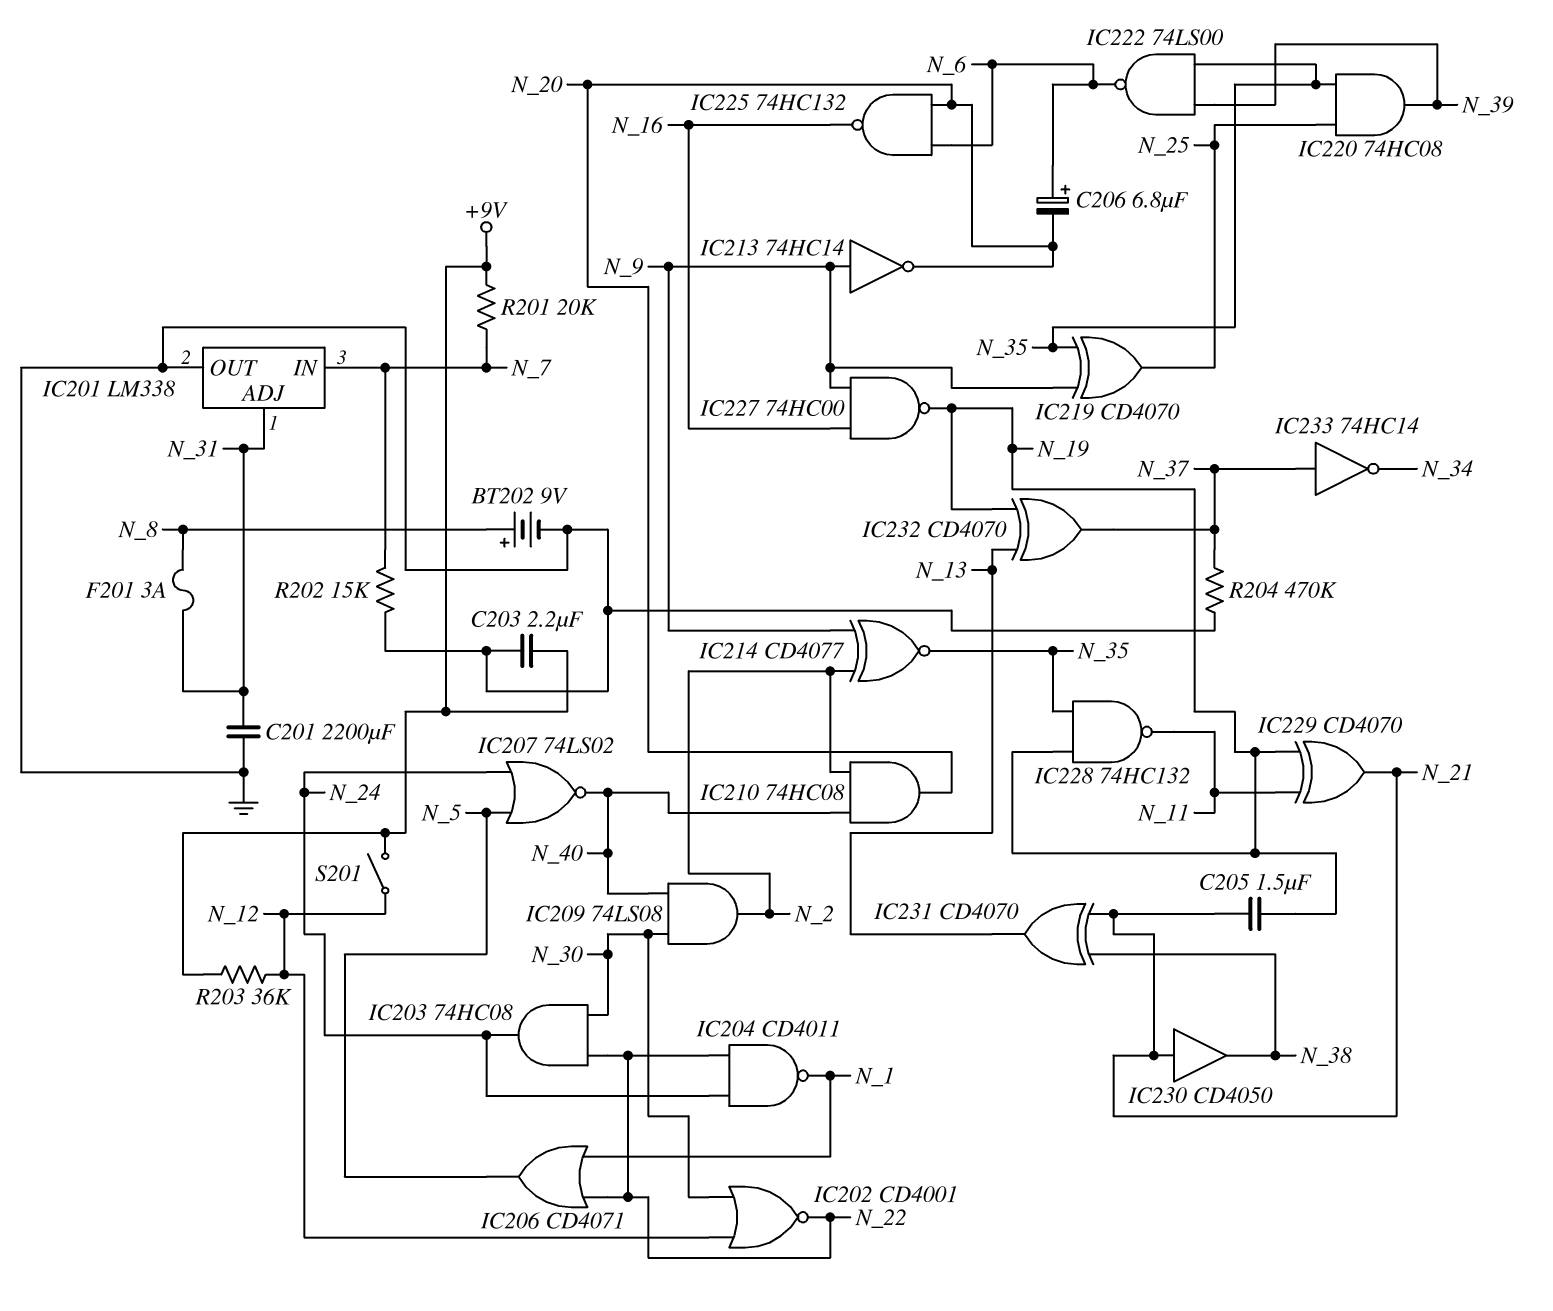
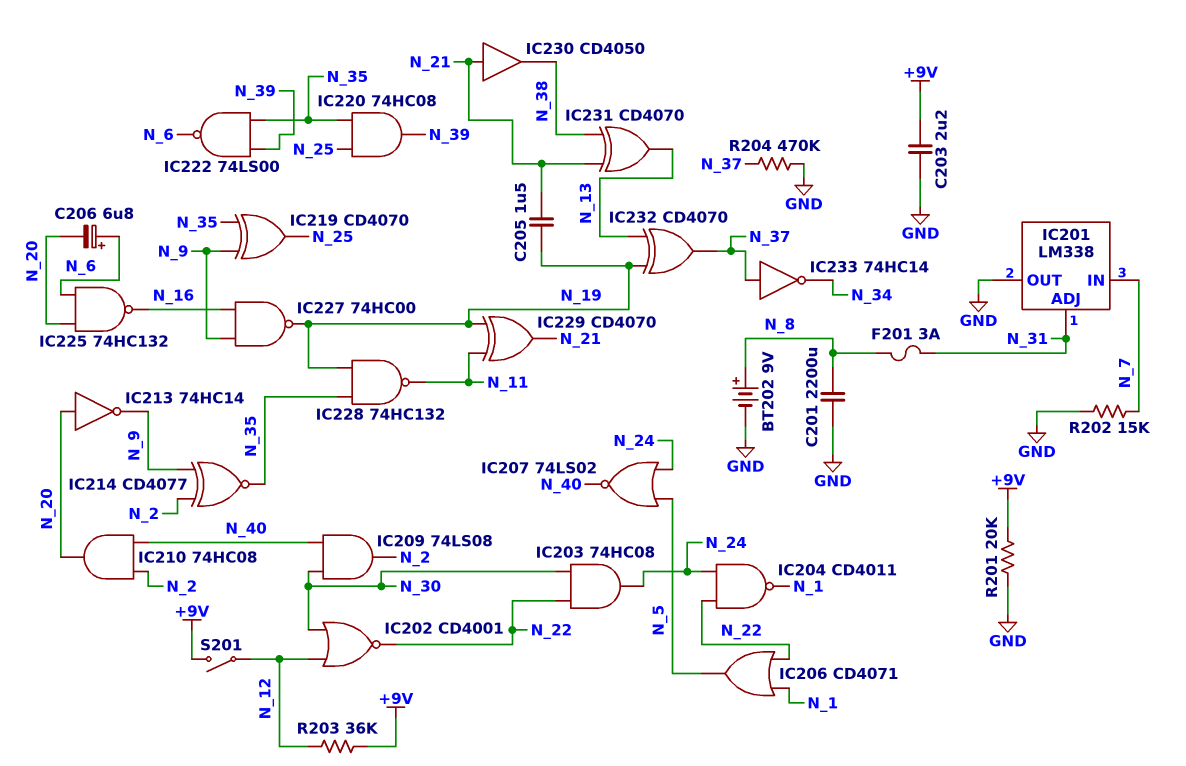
C201: 2200uF (GND, N_31) -> 2200uF (GND, N_8)
IC213: NOT 74HC14 (in N_9, out N_20) -> NOT 74HC14 (in N_20, out N_9)
R201: 20k (+9V, N_7) -> 20k (+9V, GND)

